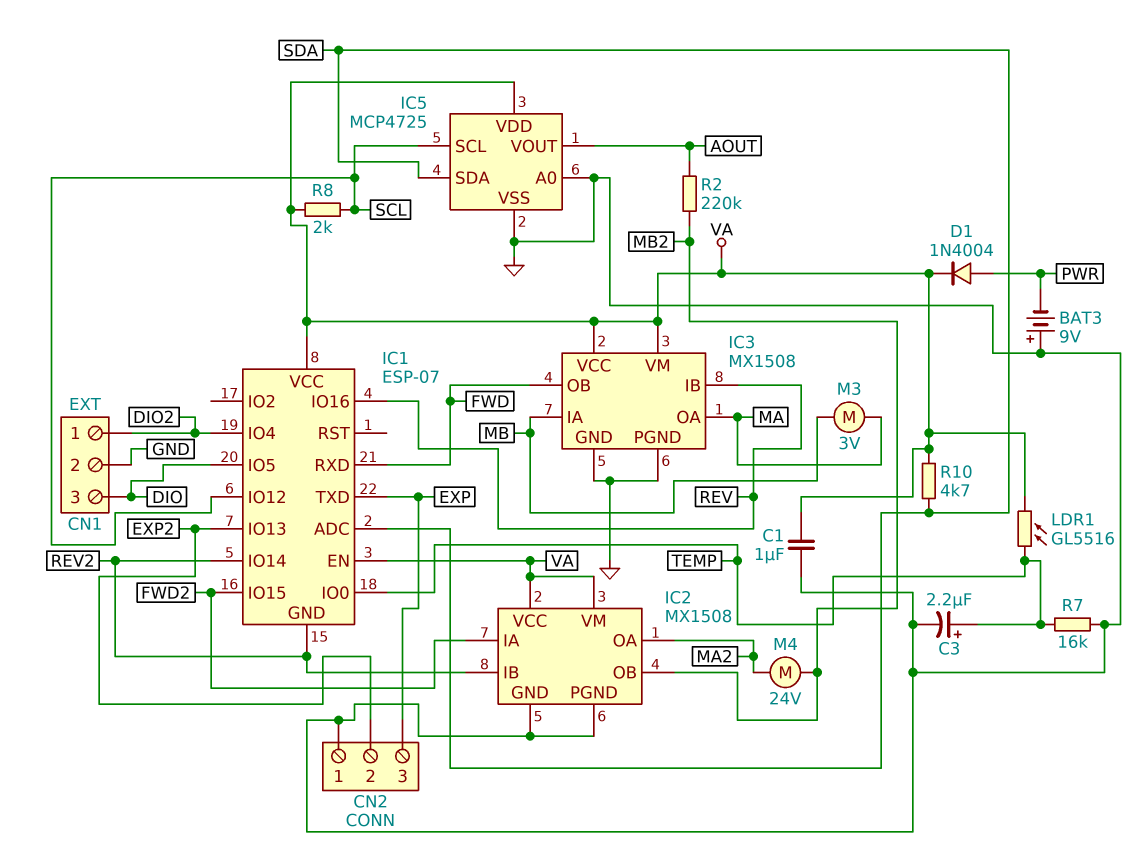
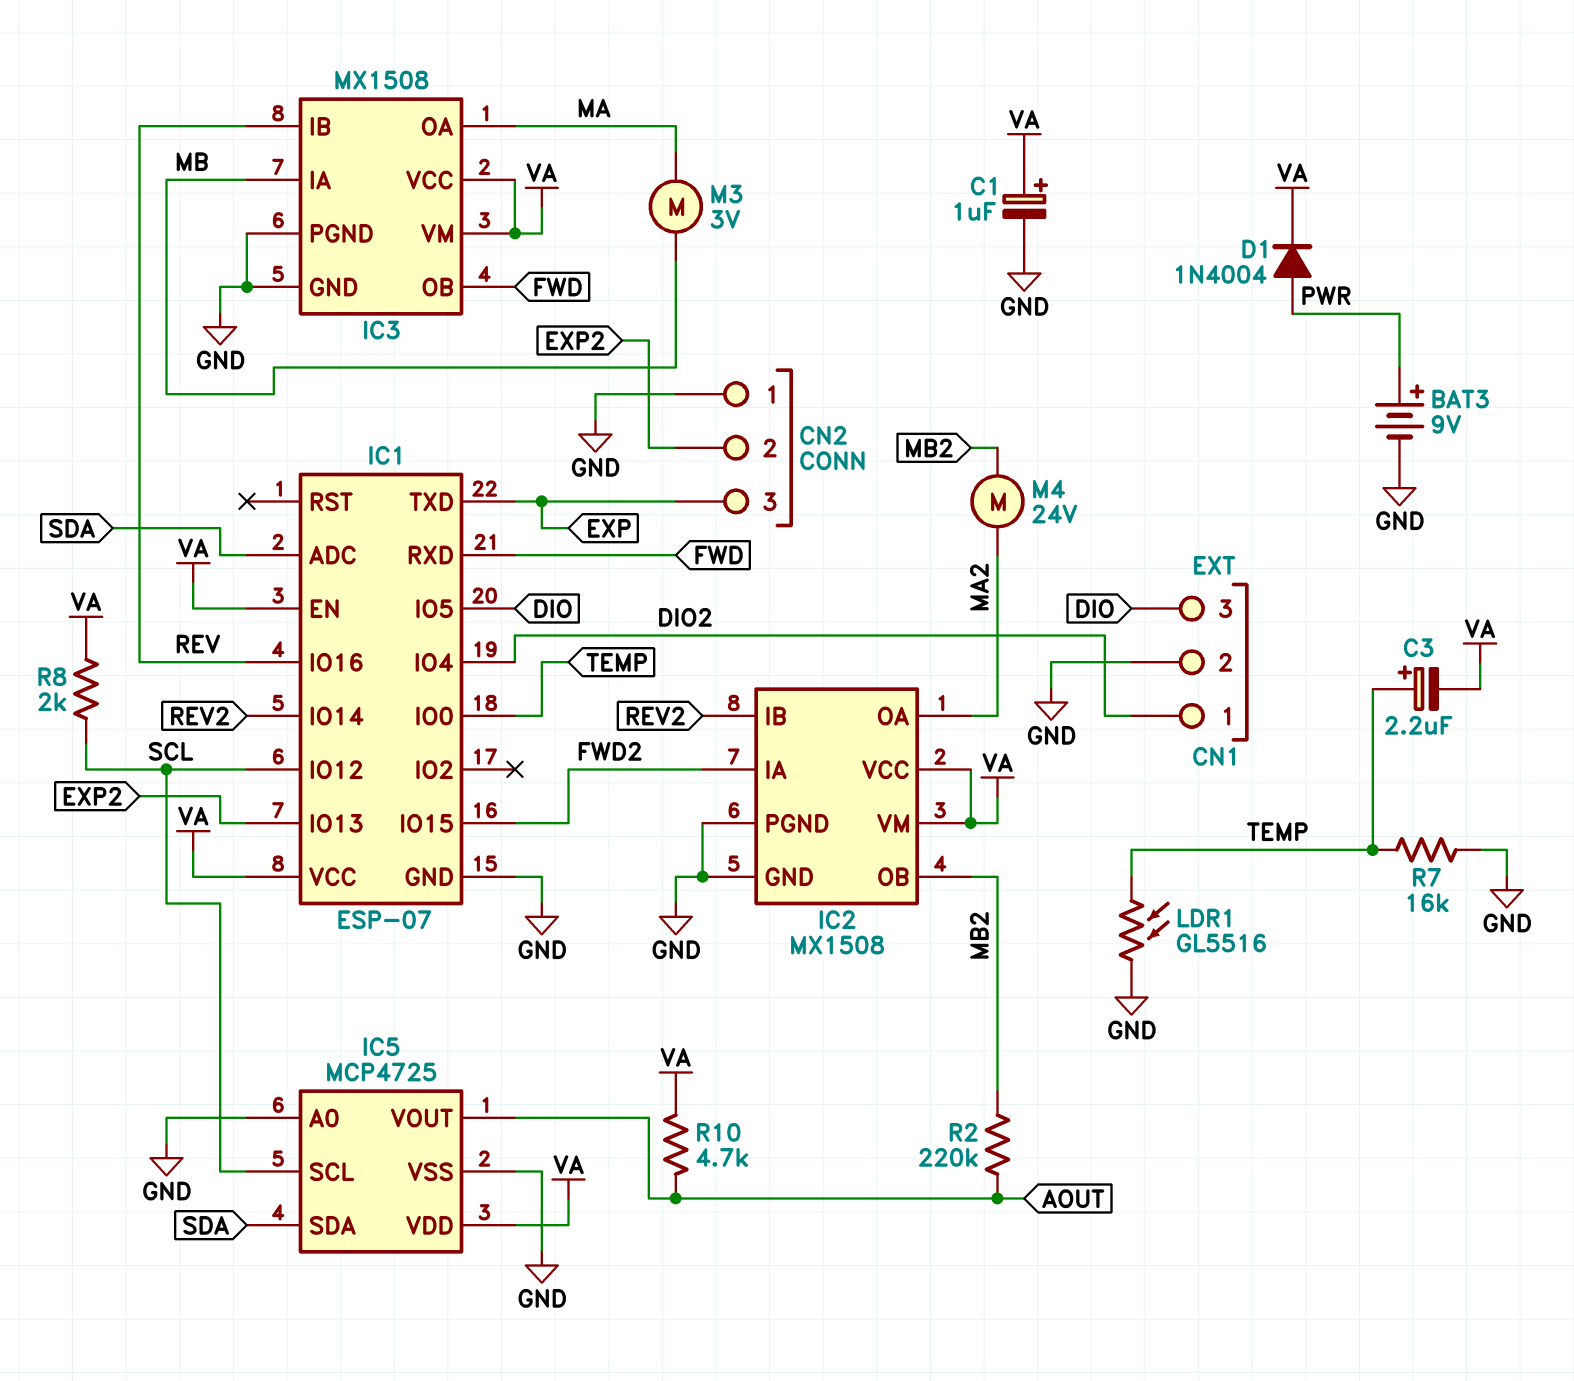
BAT3: 9V (plus GND, minus PWR) -> 9V (plus PWR, minus GND)
C1: 1uF (GND, VA) -> 1uF (plus VA, minus GND)
C3: 2.2uF (plus TEMP, minus GND) -> 2.2uF (plus TEMP, minus VA)
IC1 pin GND: REV2 -> GND
LDR1: GL5516 (TEMP, VA) -> GL5516 (GND, TEMP)
R10: 4.7k (SDA, VA) -> 4.7k (AOUT, VA)

